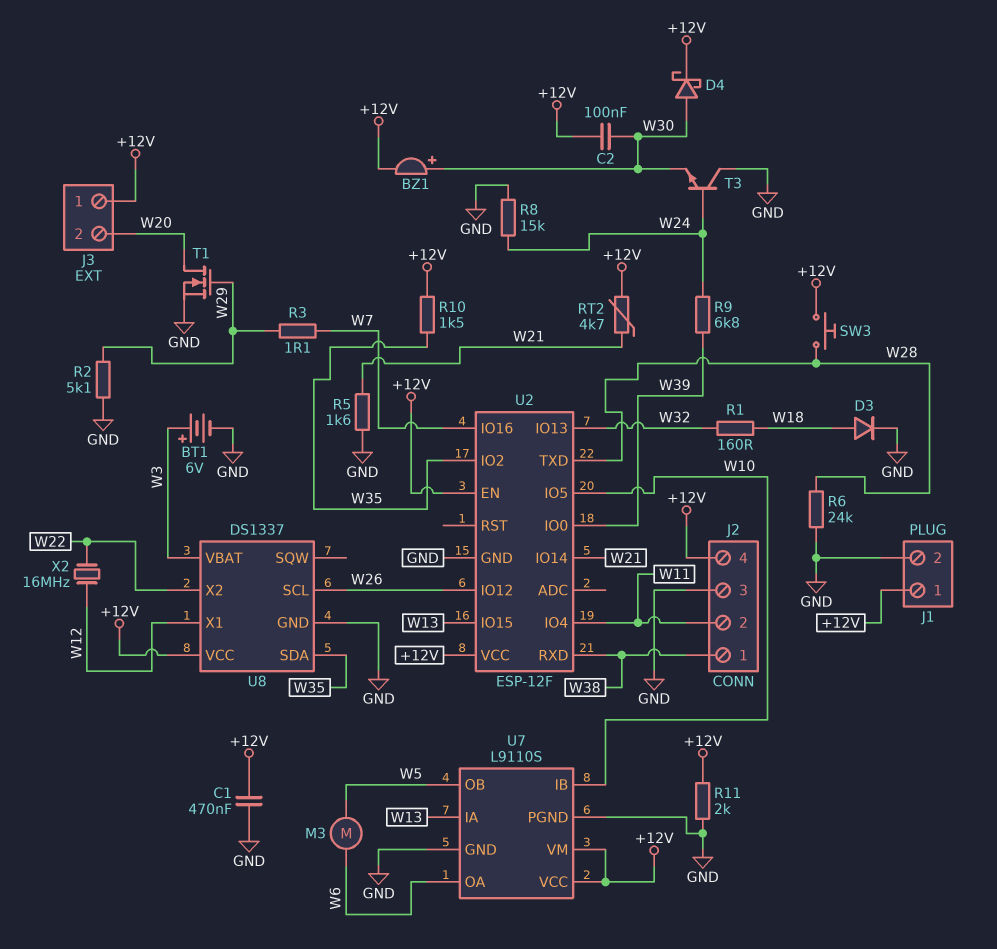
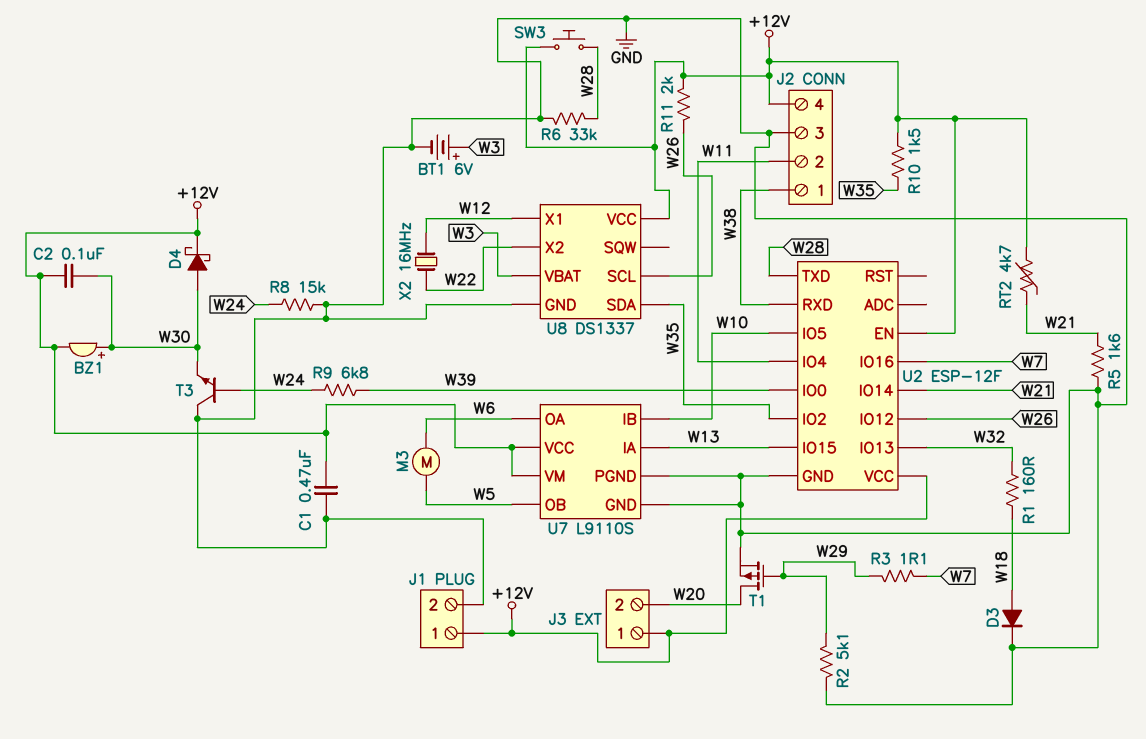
R6: 24k (GND, W28) -> 33k (GND, W28)
R11: 2k (+12V, GND) -> 2k (+12V, W26)
T1: NMOS (G W29, D W20, S GND) -> PMOS (G W29, D W20, S GND)

